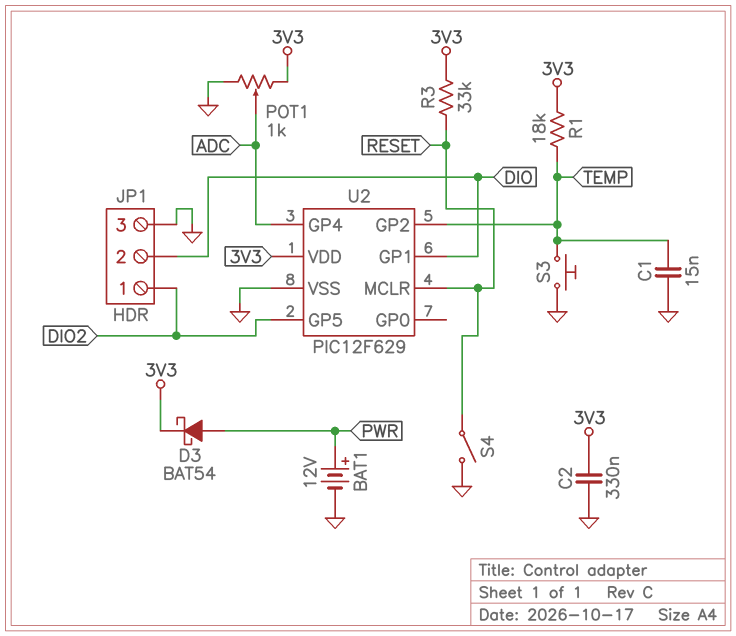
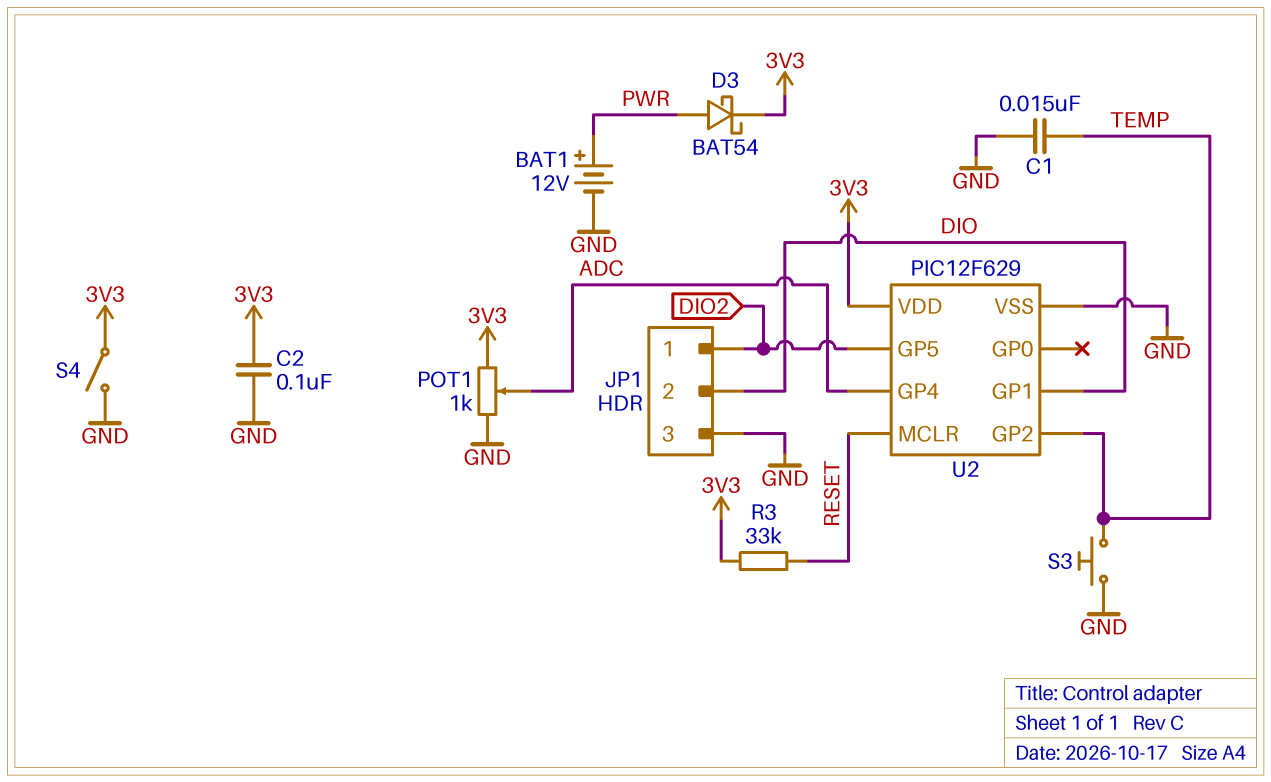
C2: 330nF (3V3, GND) -> 100nF (3V3, GND)
R1: 18k (3V3, TEMP) -> none
S4: switch (GND, RESET) -> switch (3V3, GND)

